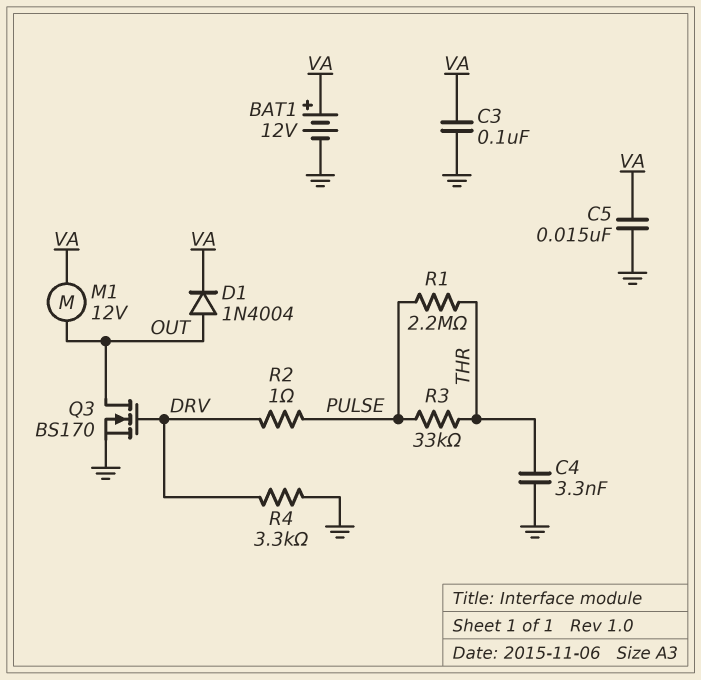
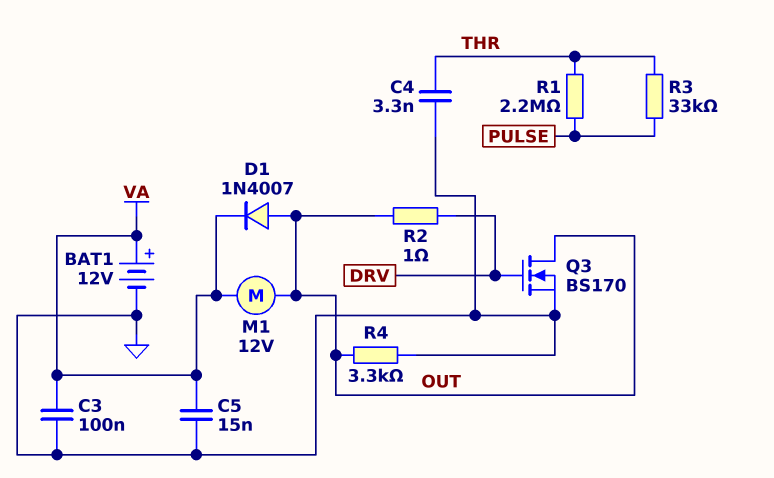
D1: diode 1N4004 (A OUT, K VA) -> diode 1N4007 (A OUT, K VA)
R2: 1 (DRV, PULSE) -> 1 (DRV, OUT)
R4: 3.3k (DRV, GND) -> 3.3k (GND, OUT)

